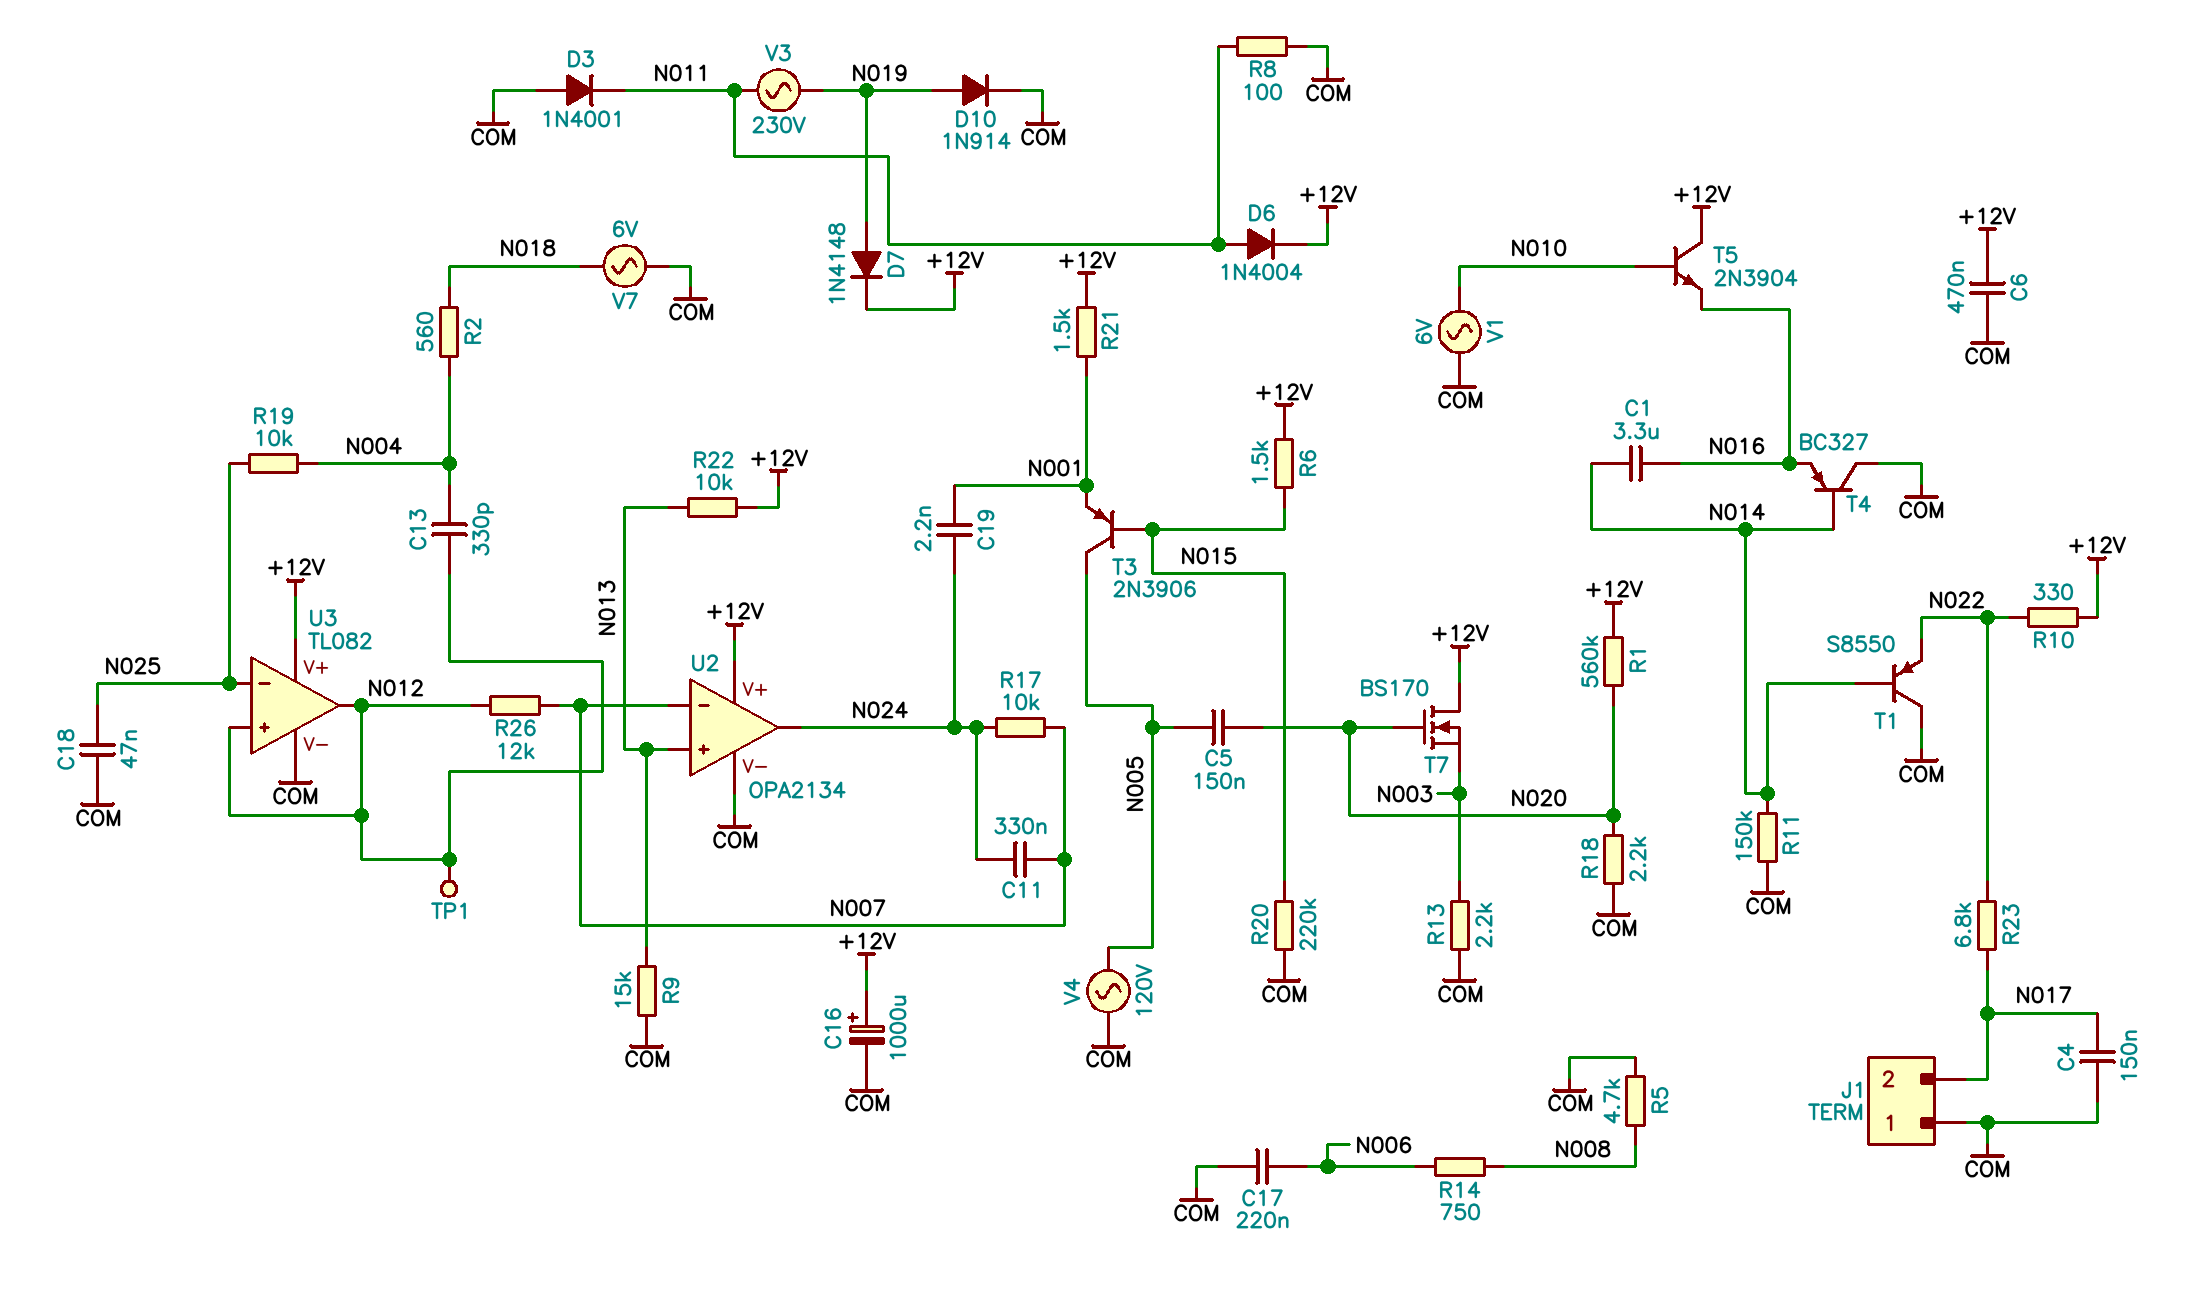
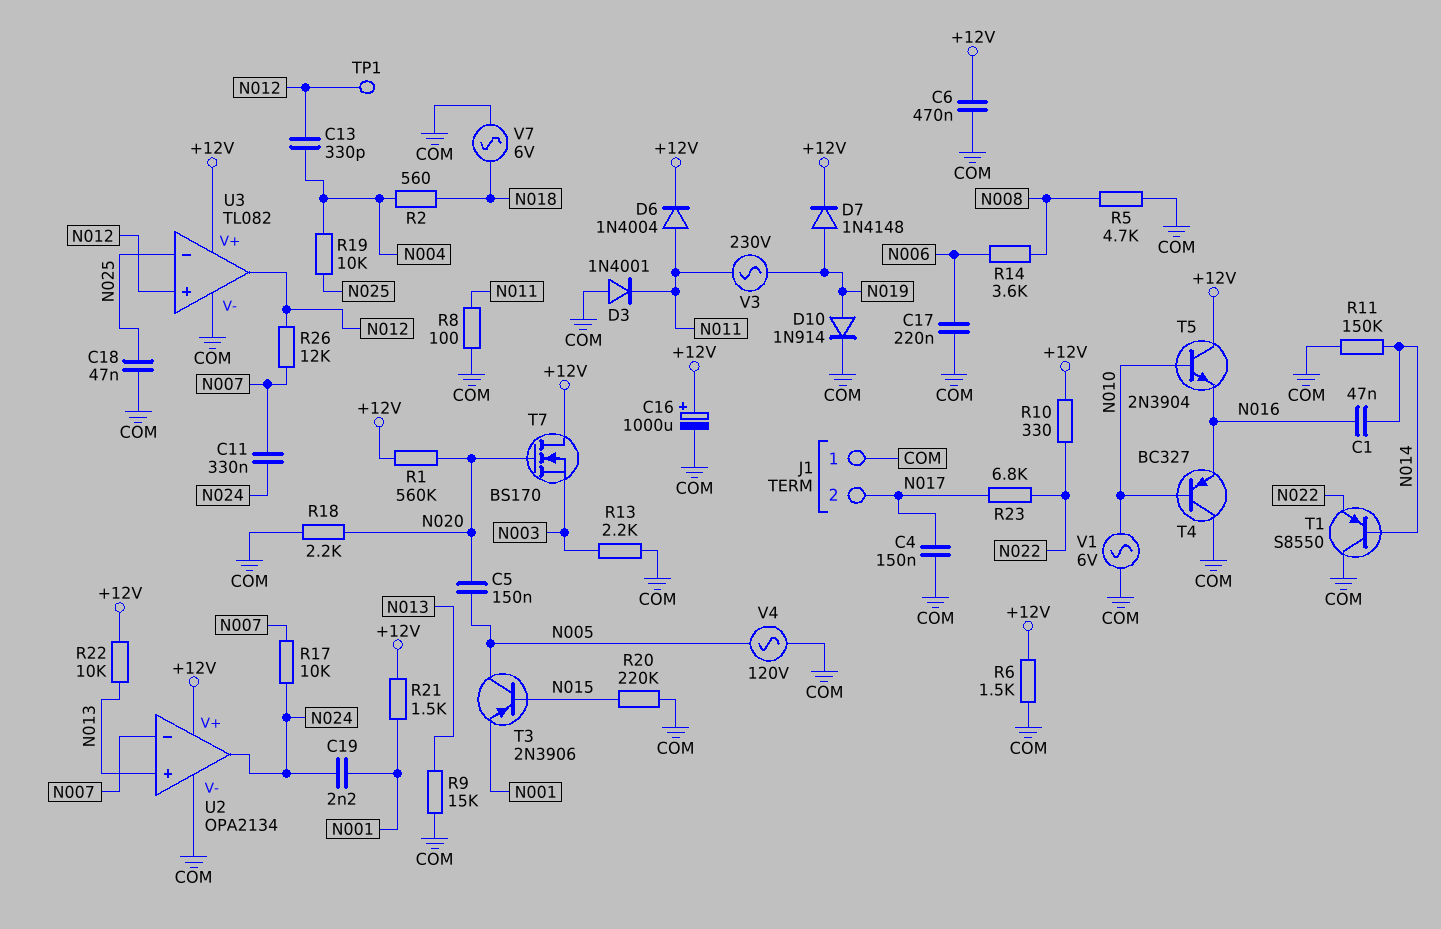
C1: 3.3uF (N014, N016) -> 47nF (N014, N016)
R6: 1.5k (+12V, N015) -> 1.5k (+12V, COM)
R14: 750 (N006, N008) -> 3.6k (N006, N008)
T4: PNP BC327 (B N014, C COM, E N016) -> PNP BC327 (B N010, C COM, E N016)

